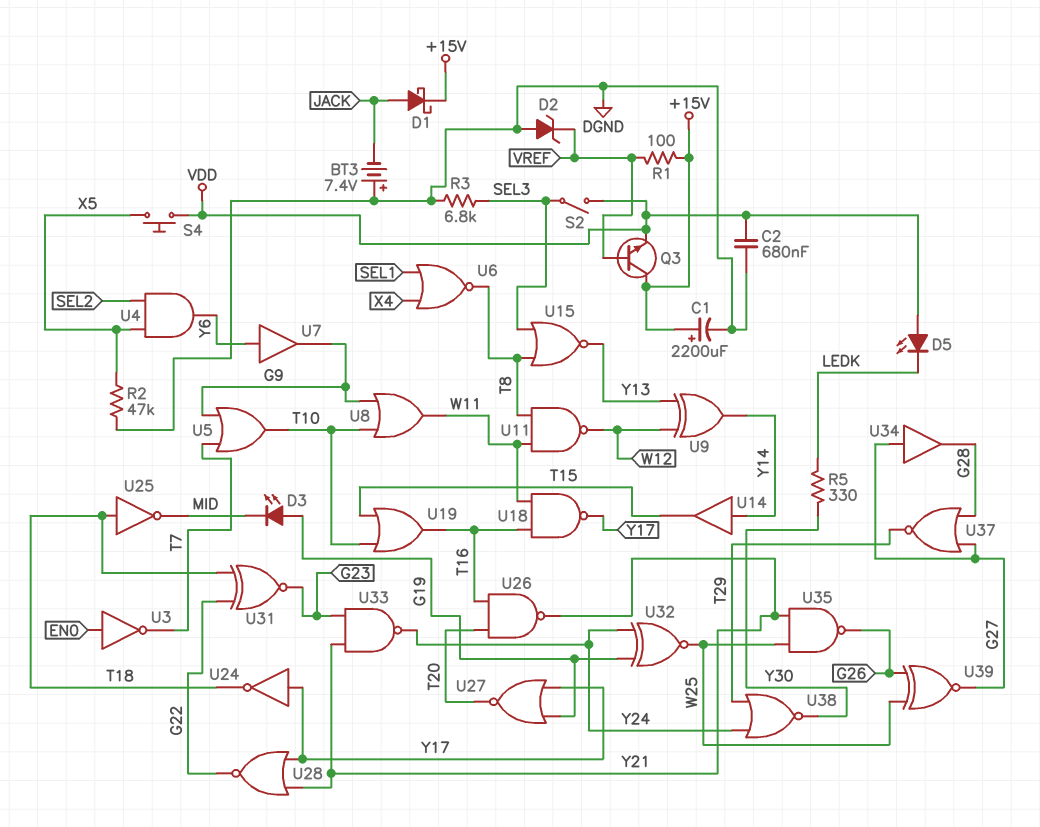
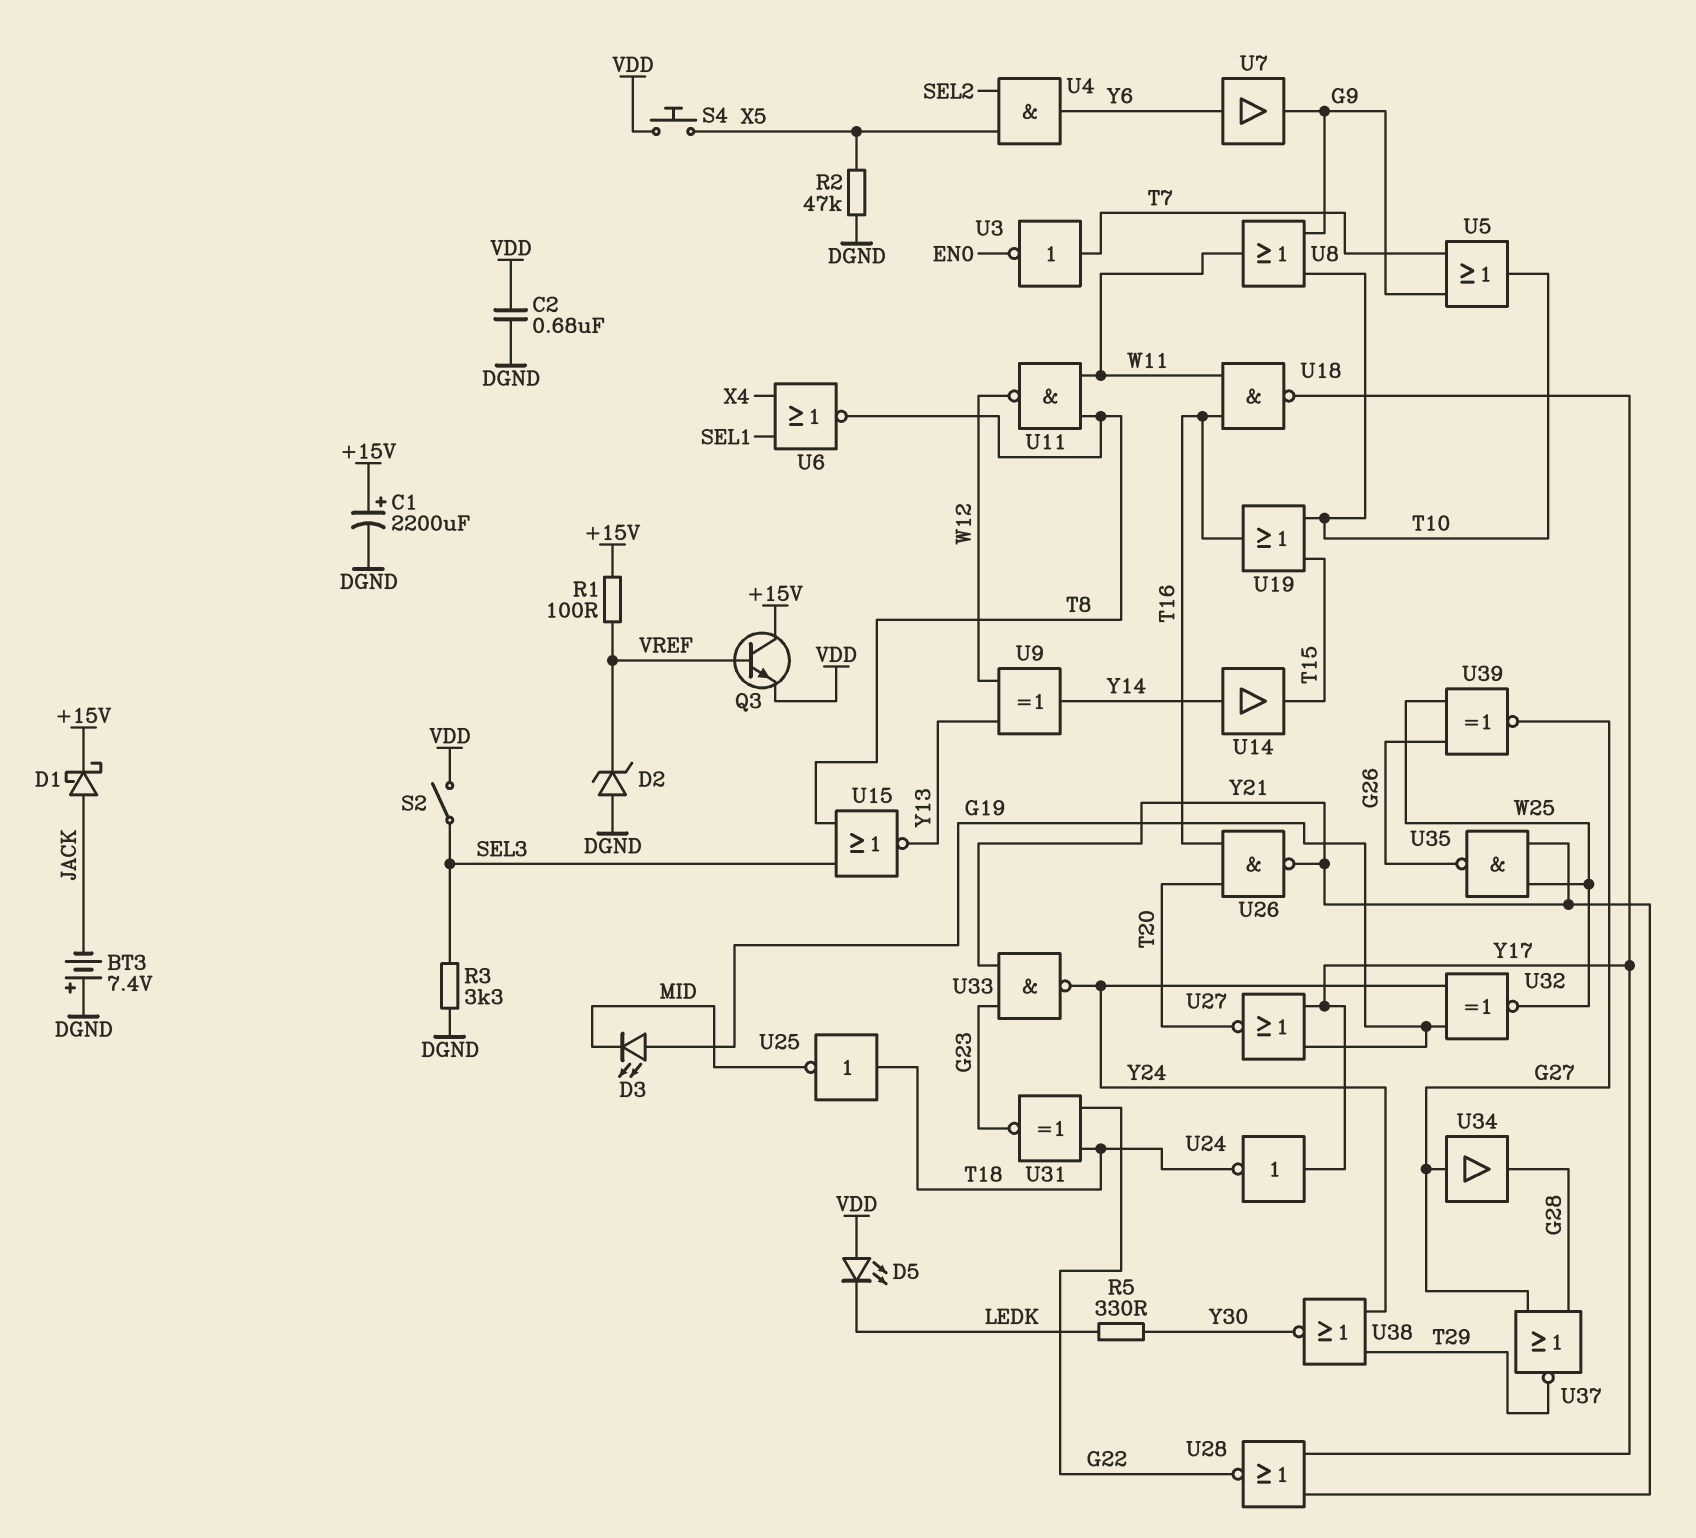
R3: 6.8k (DGND, SEL3) -> 3.3k (DGND, SEL3)
U3: NOT (in EN0, out T7) -> NOT (in T7, out EN0)

